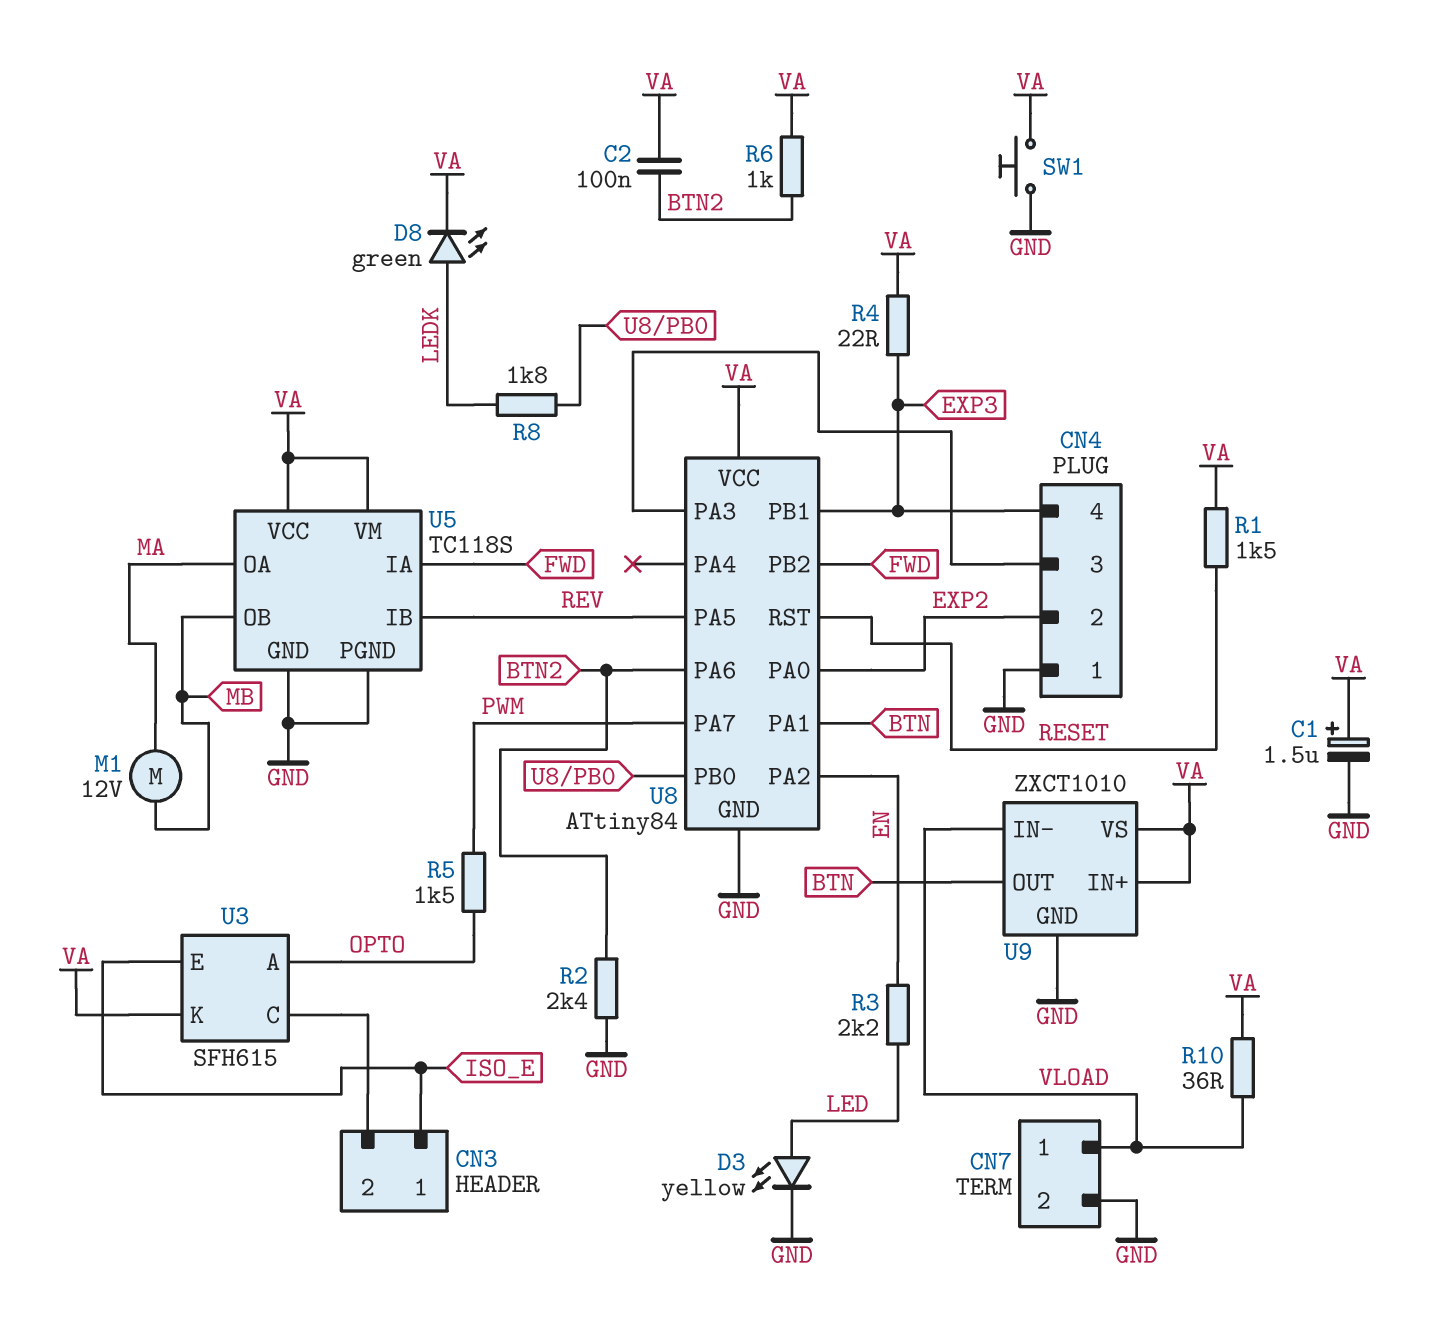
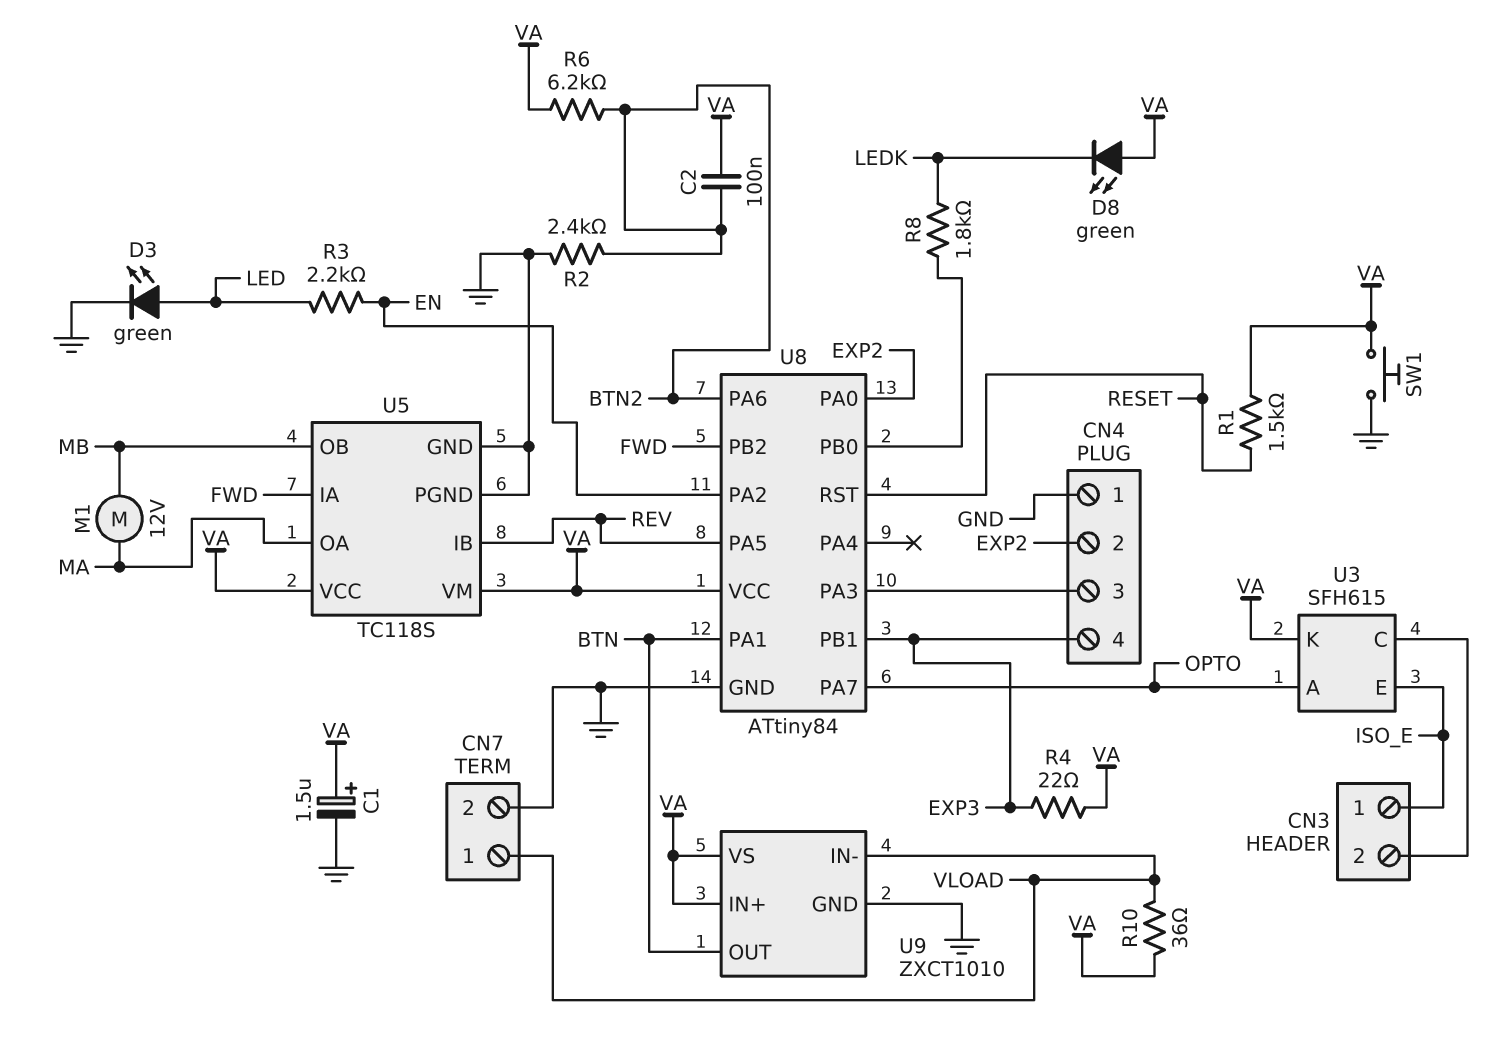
D3: LED yellow (A LED, K GND) -> LED green (A LED, K GND)
D8: LED green (A LEDK, K VA) -> LED green (A VA, K LEDK)
R5: 1.5k (OPTO, PWM) -> none
R6: 1k (BTN2, VA) -> 6.2k (BTN2, VA)
U8 pin PA7: PWM -> OPTO

